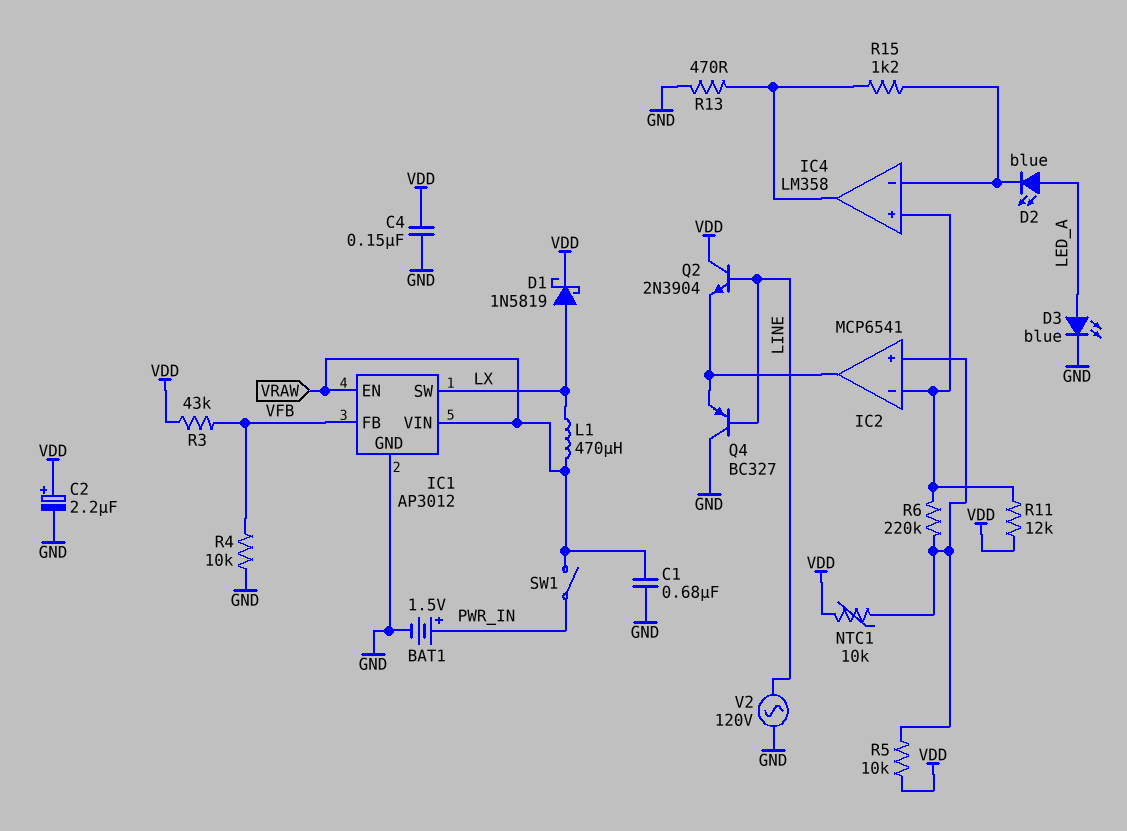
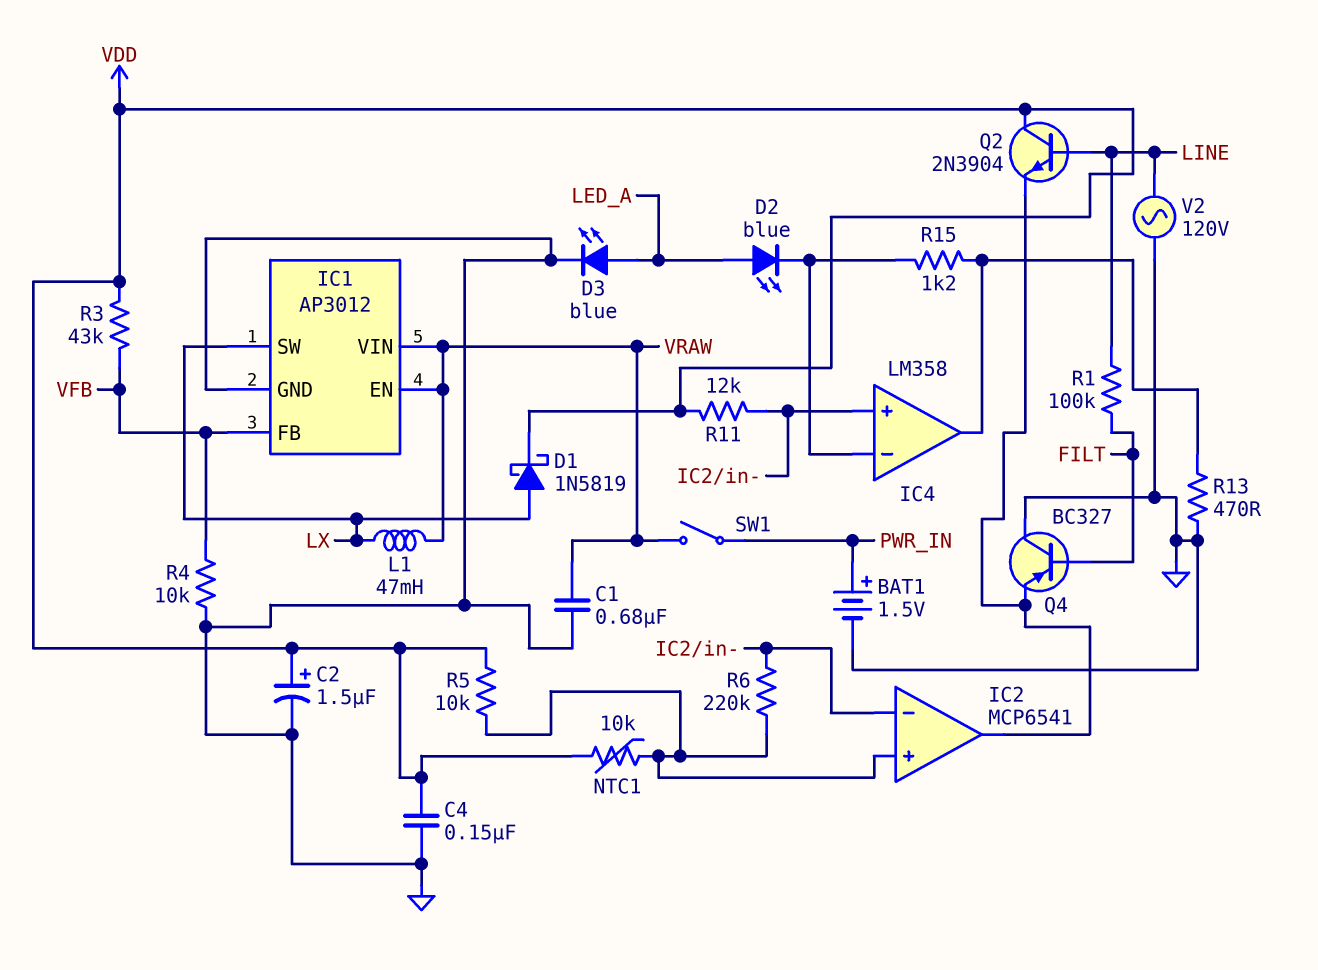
C2: 2.2uF (plus VDD, minus GND) -> 1.5uF (plus VDD, minus GND)
L1: 470uH (LX, VRAW) -> 47mH (LX, VRAW)
Q4: PNP BC327 (B LINE, C GND, E IC2/out) -> PNP BC327 (B FILT, C GND, E IC2/out)
R1: none -> 100k (FILT, LINE)

